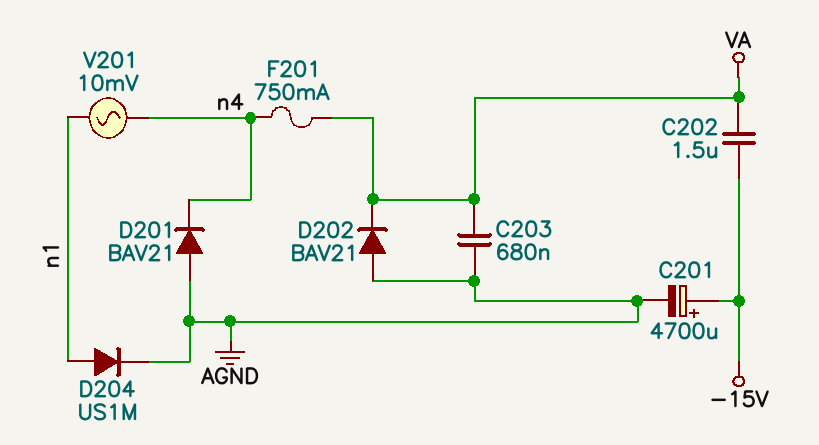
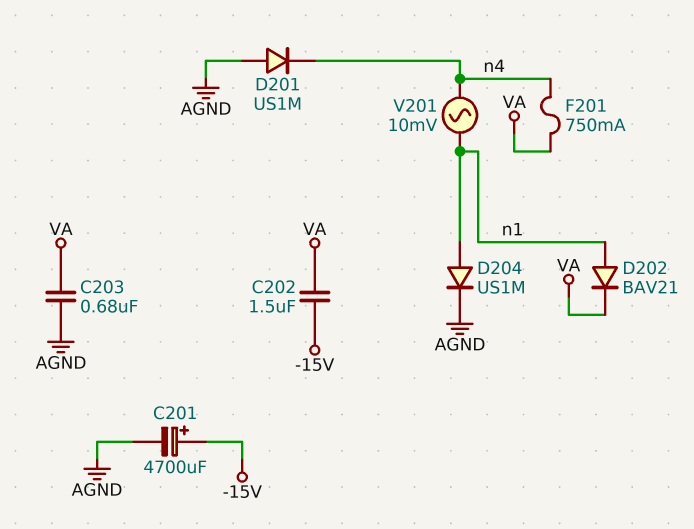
D201: diode BAV21 (A AGND, K n4) -> diode US1M (A AGND, K n4)
D202: diode BAV21 (A AGND, K VA) -> diode BAV21 (A n1, K VA)

